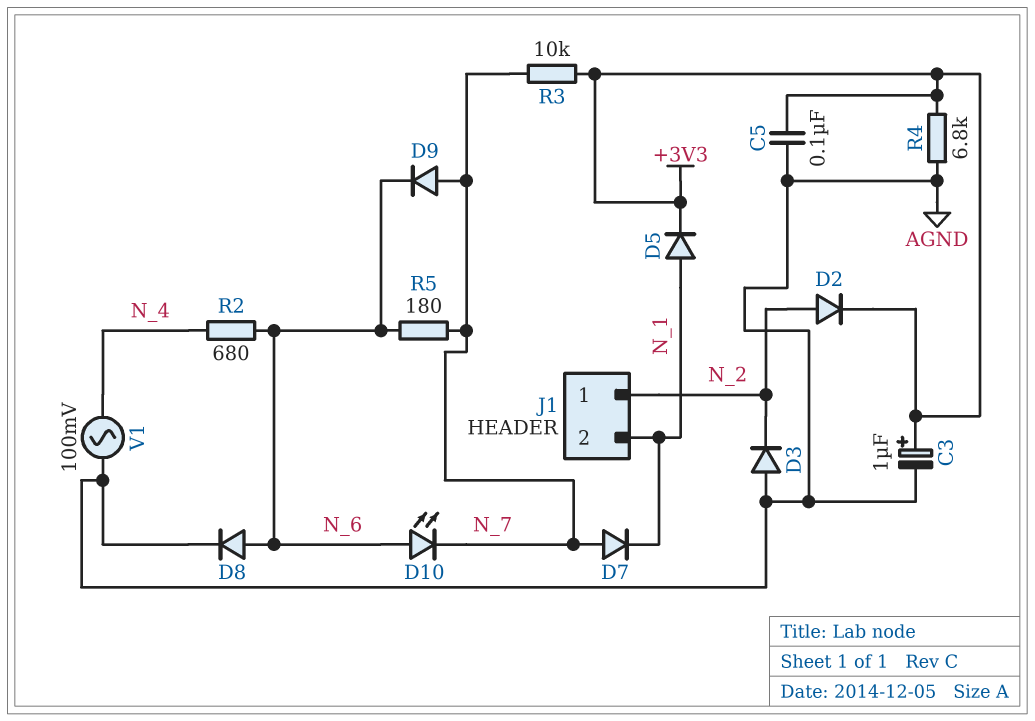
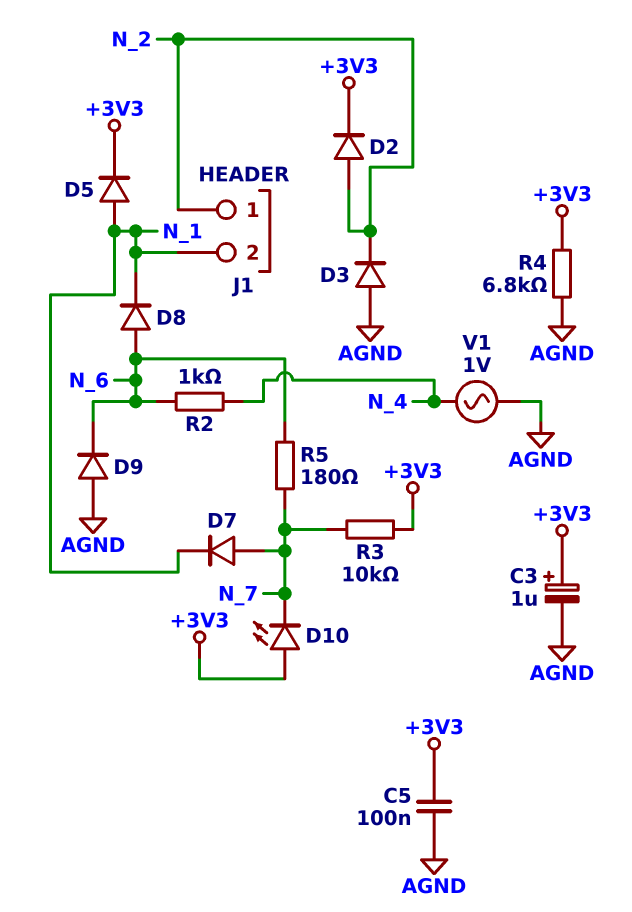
D8: diode (A N_6, K AGND) -> diode (A N_6, K N_1)
D9: diode (A N_7, K N_6) -> diode (A AGND, K N_6)
D10: LED (A N_6, K N_7) -> LED (A +3V3, K N_7)
R2: 680 (N_4, N_6) -> 1k (N_4, N_6)
V1: AC 100mV (AGND, N_4) -> AC 1V (AGND, N_4)

